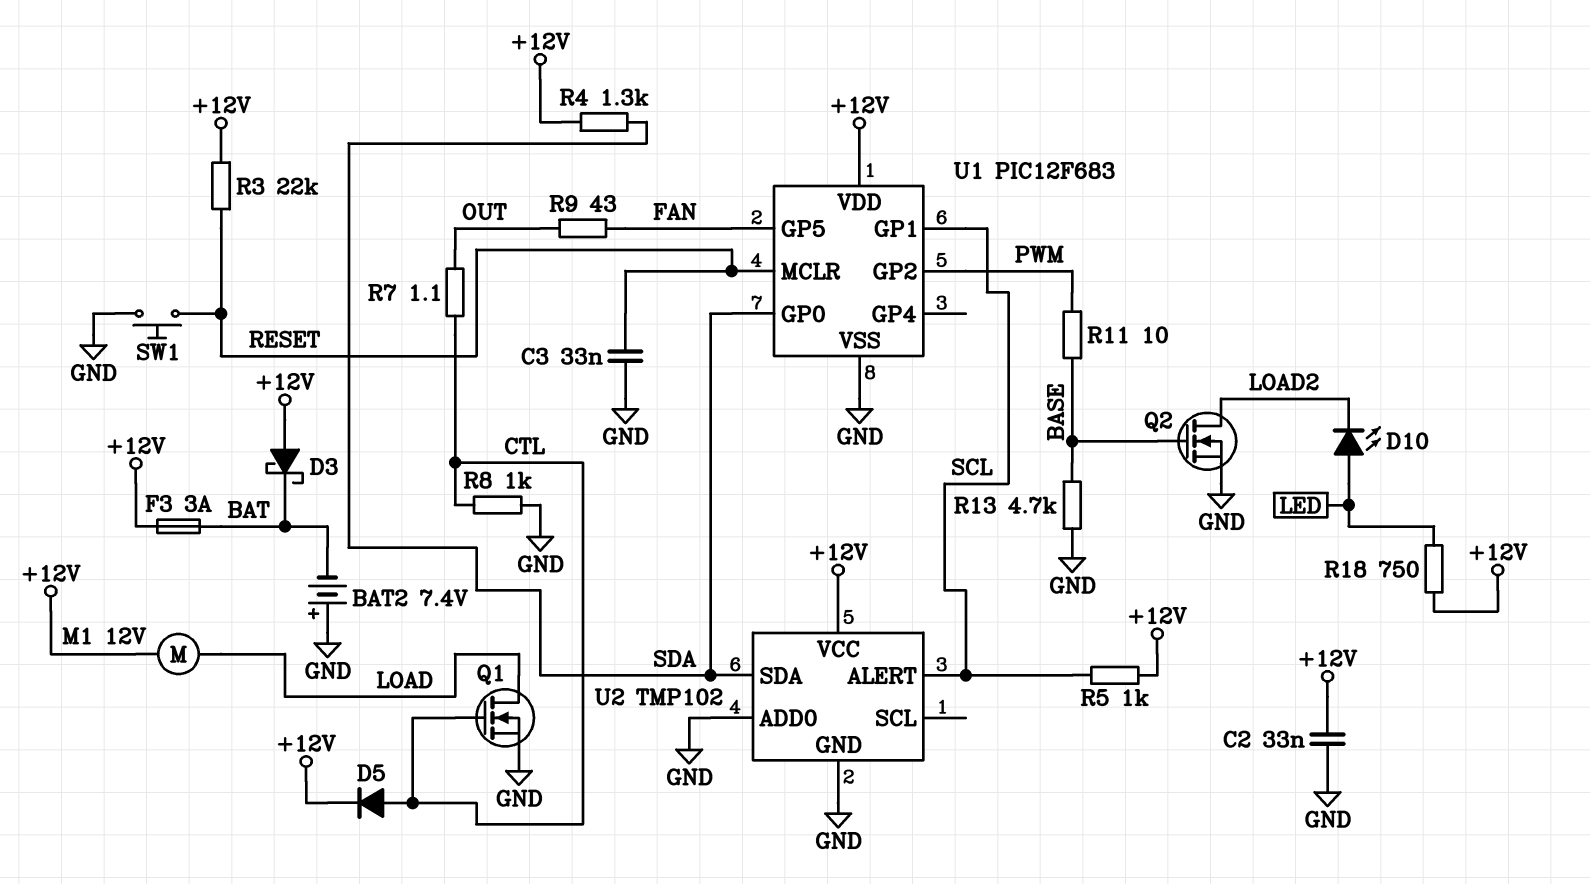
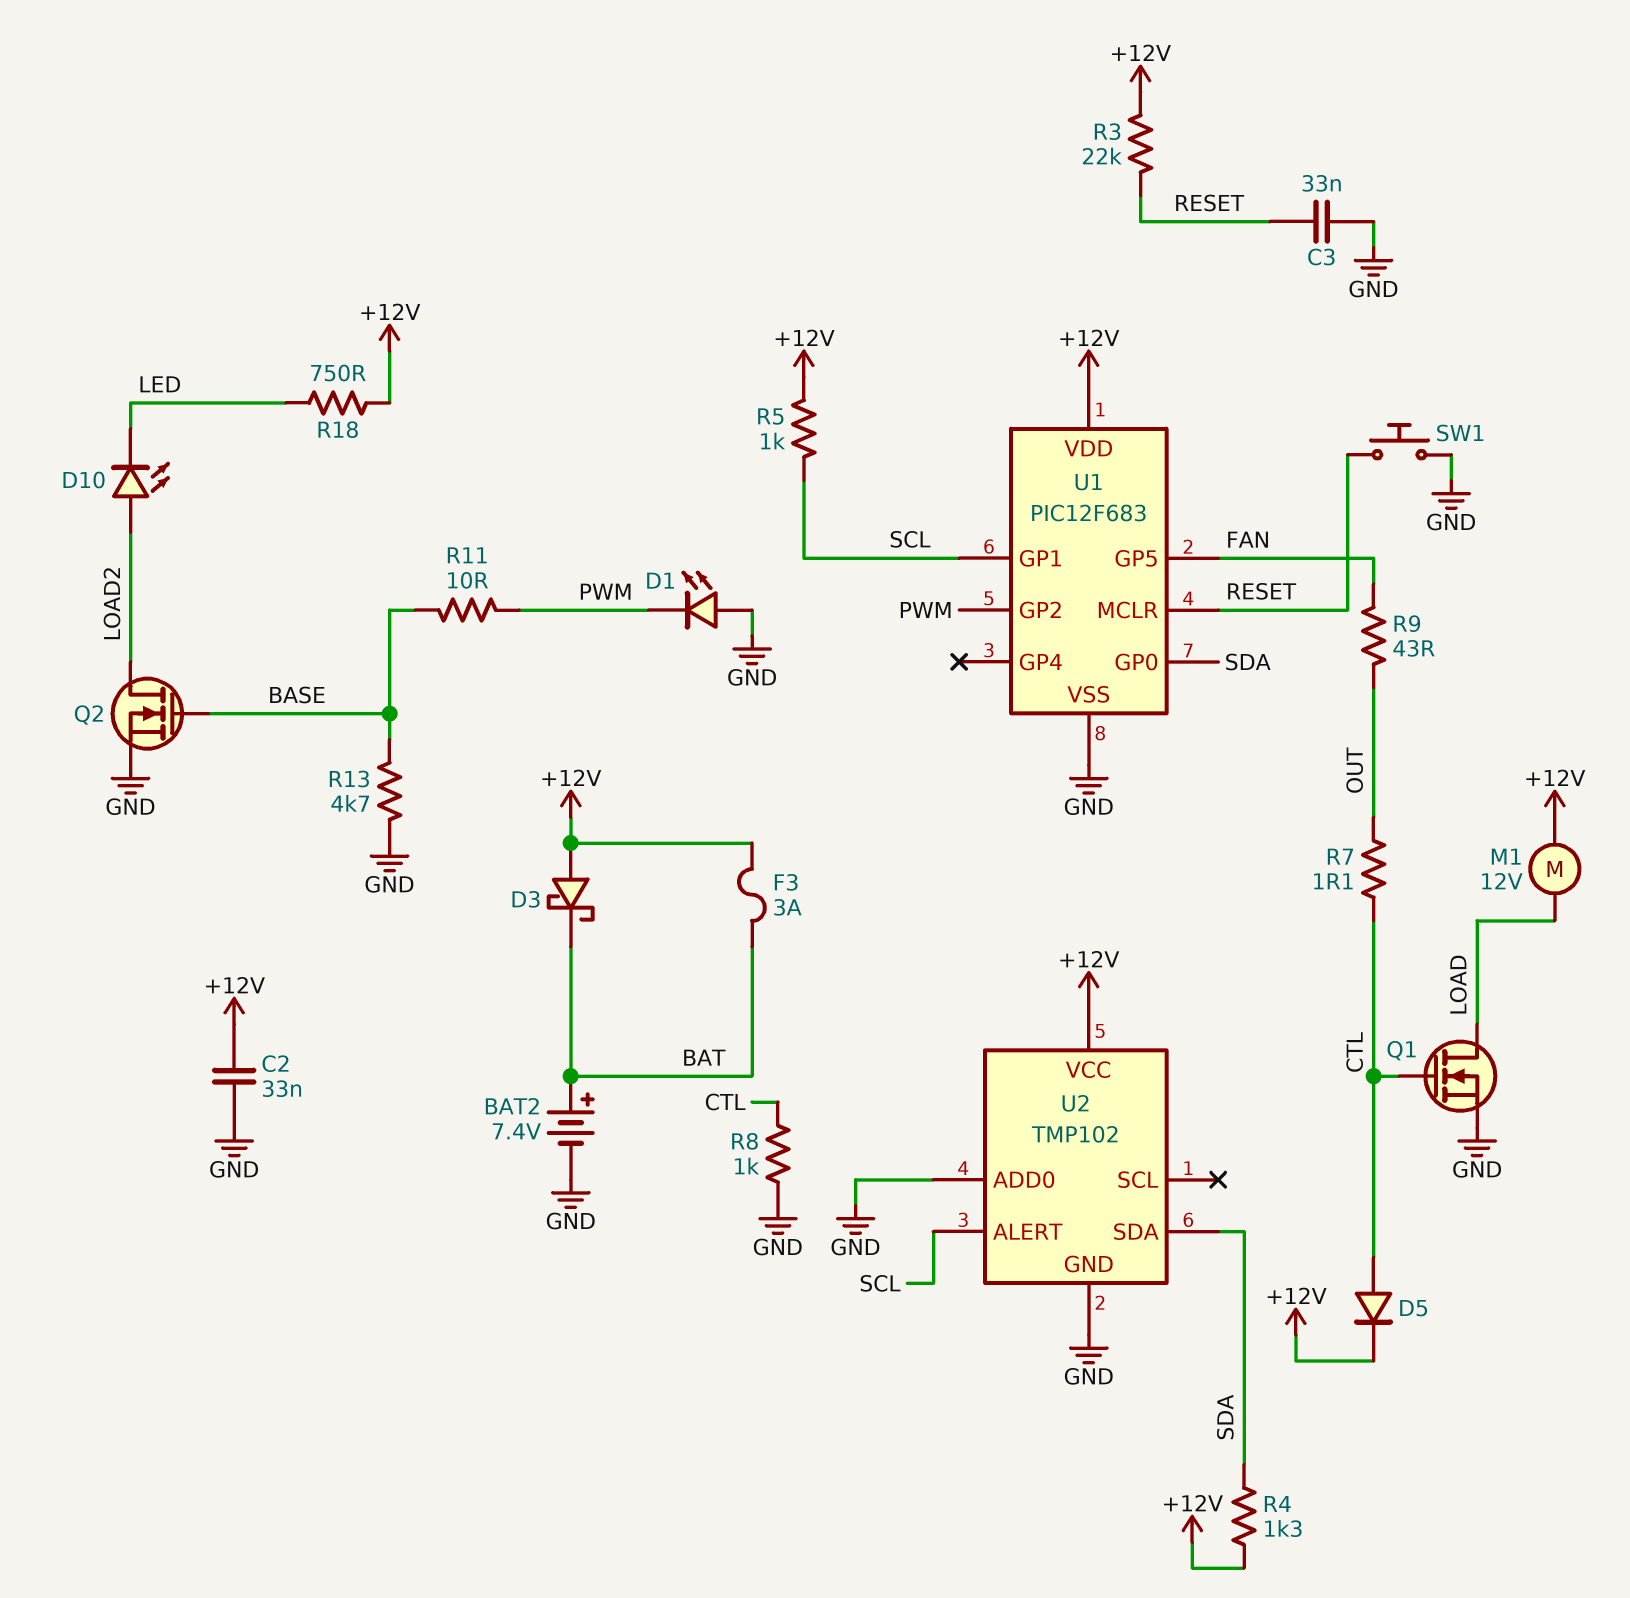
BAT2: 7.4V (plus GND, minus BAT) -> 7.4V (plus BAT, minus GND)
D1: none -> LED (A GND, K PWM)
D10: LED (A LED, K LOAD2) -> LED (A LOAD2, K LED)

